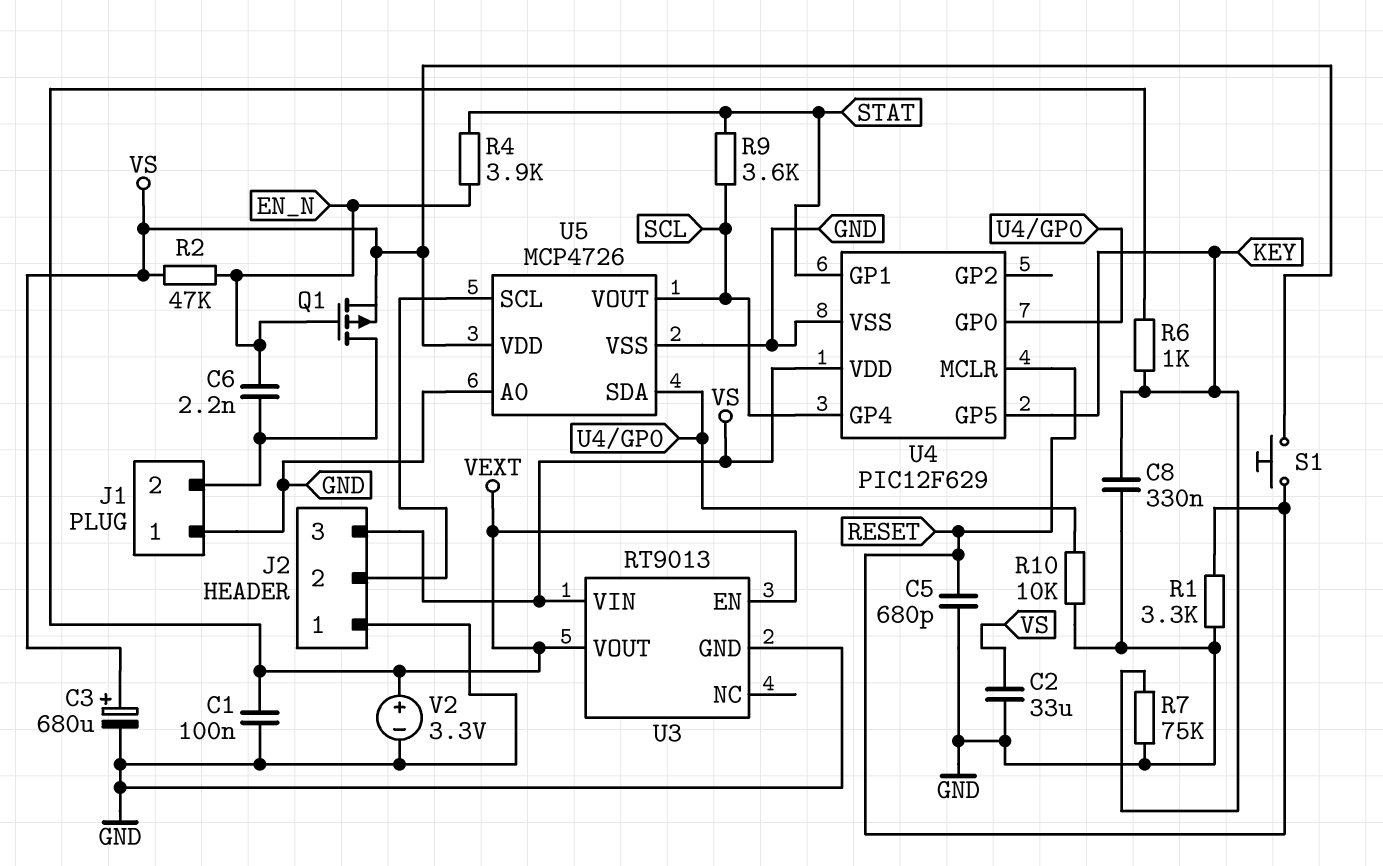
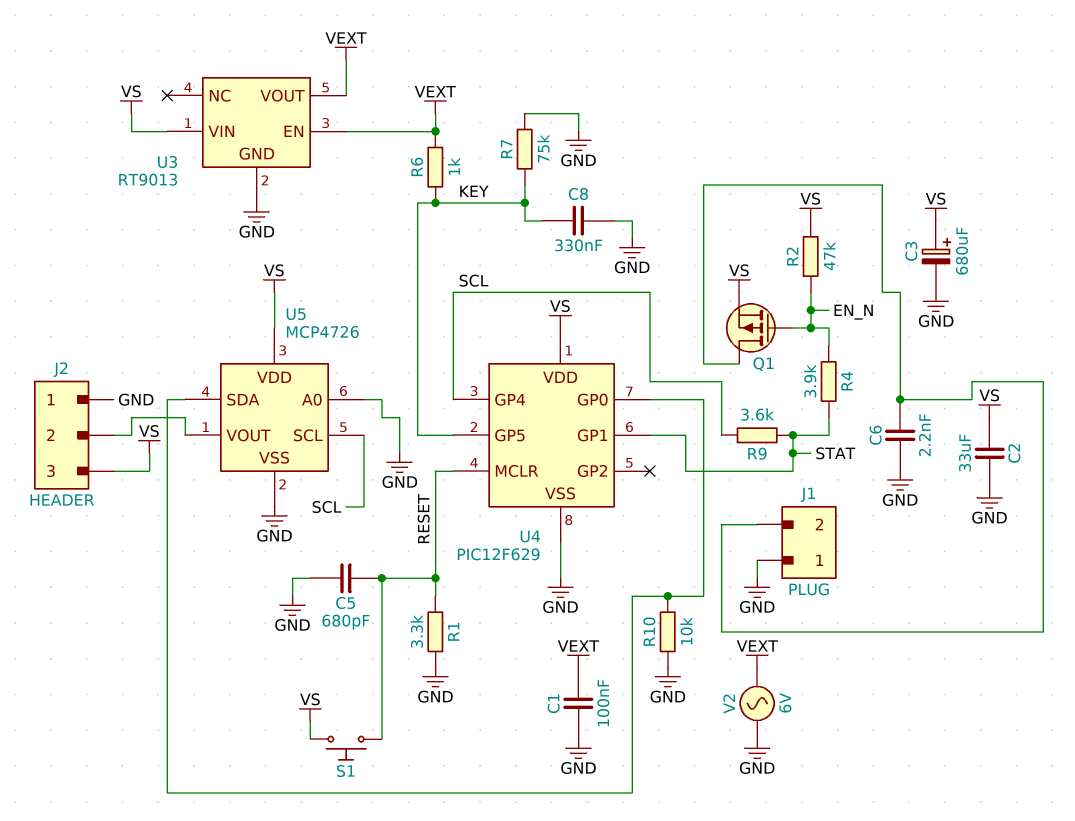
C6: 2.2nF (EN_N, J1/2) -> 2.2nF (GND, J1/2)
U5 pin SCL: J2/2 -> SCL
U5 pin VOUT: SCL -> J2/2
V2: 3.3V (plus VEXT, minus GND) -> AC 6V (GND, VEXT)

